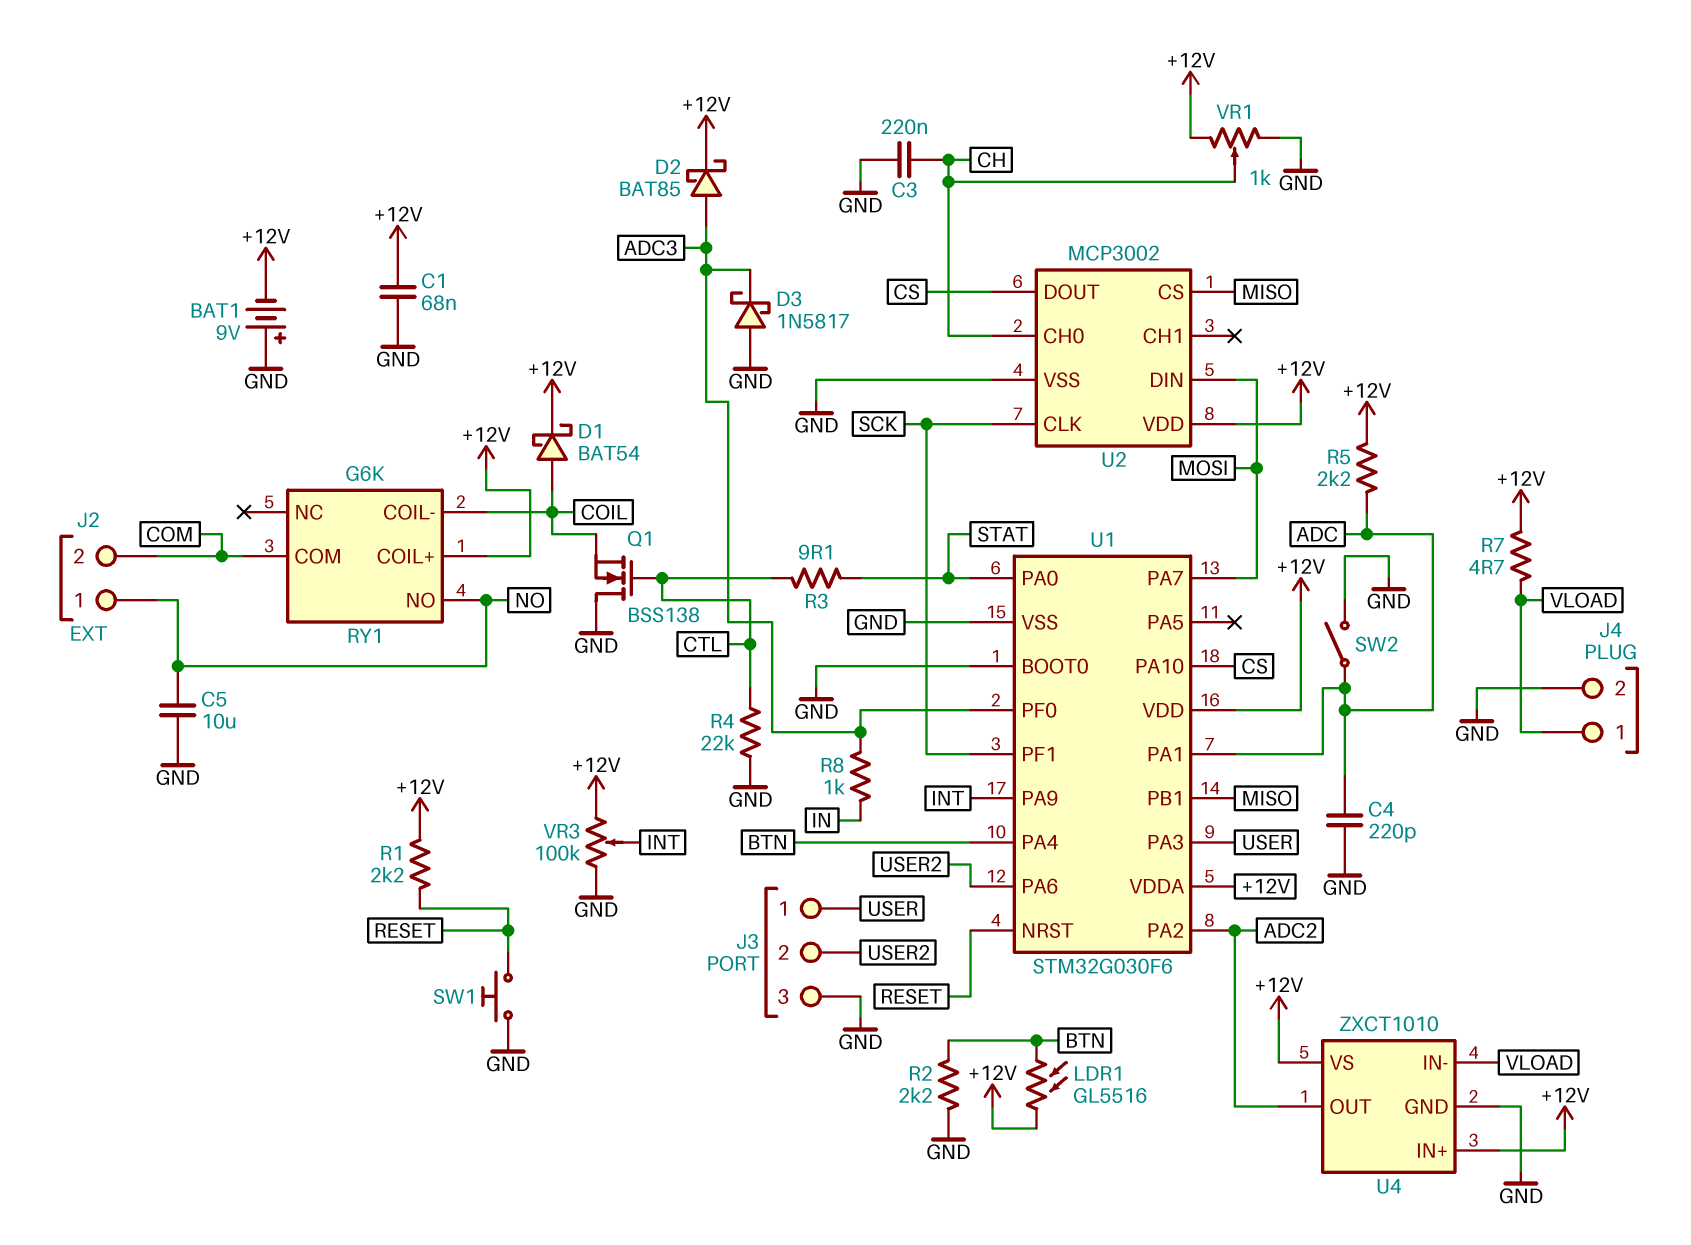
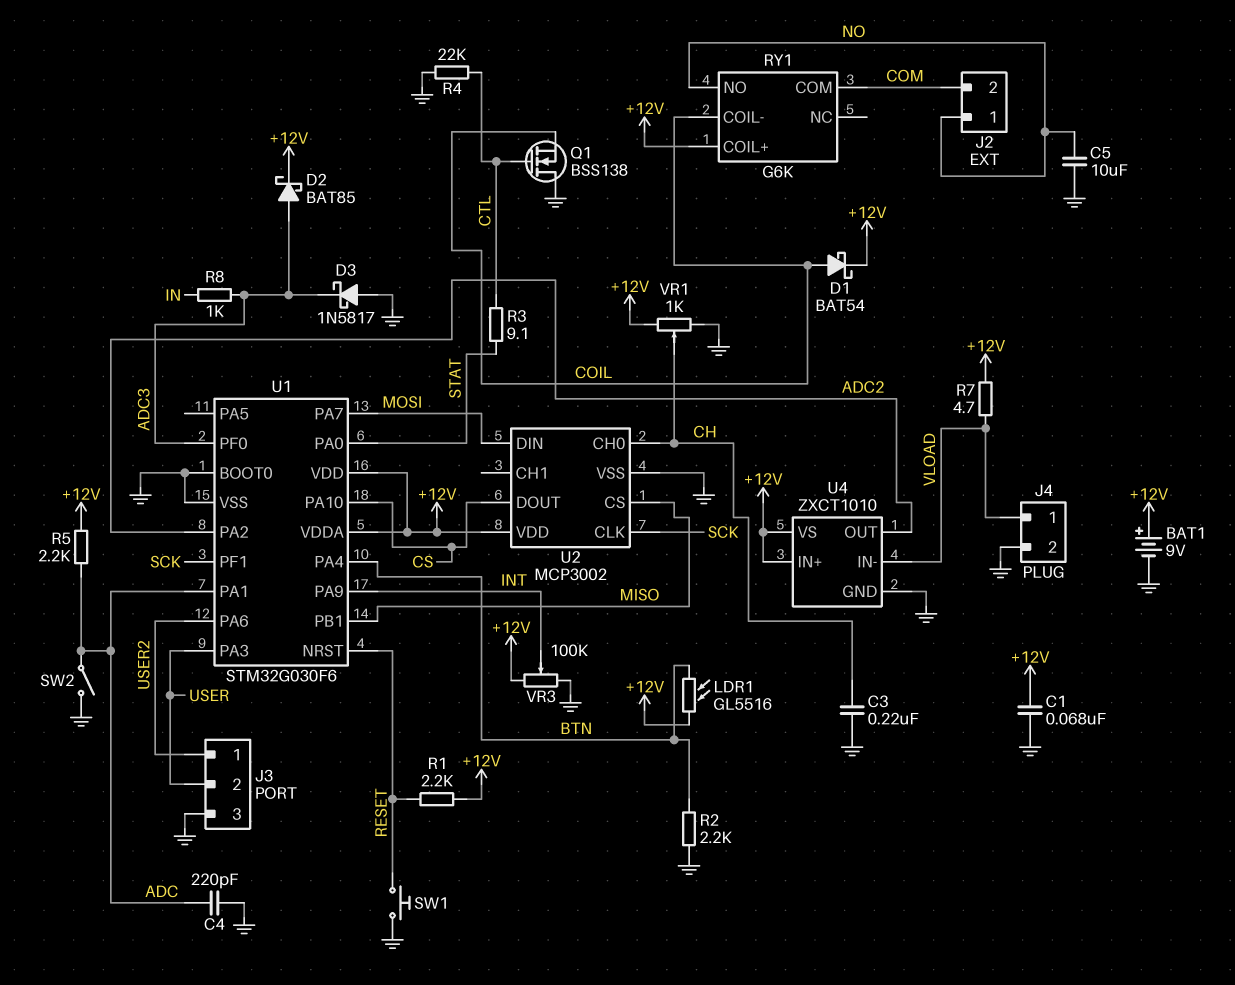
BAT1: 9V (plus GND, minus +12V) -> 9V (plus +12V, minus GND)
J3 pin 1: USER -> USER2
J3 pin 2: USER2 -> USER

